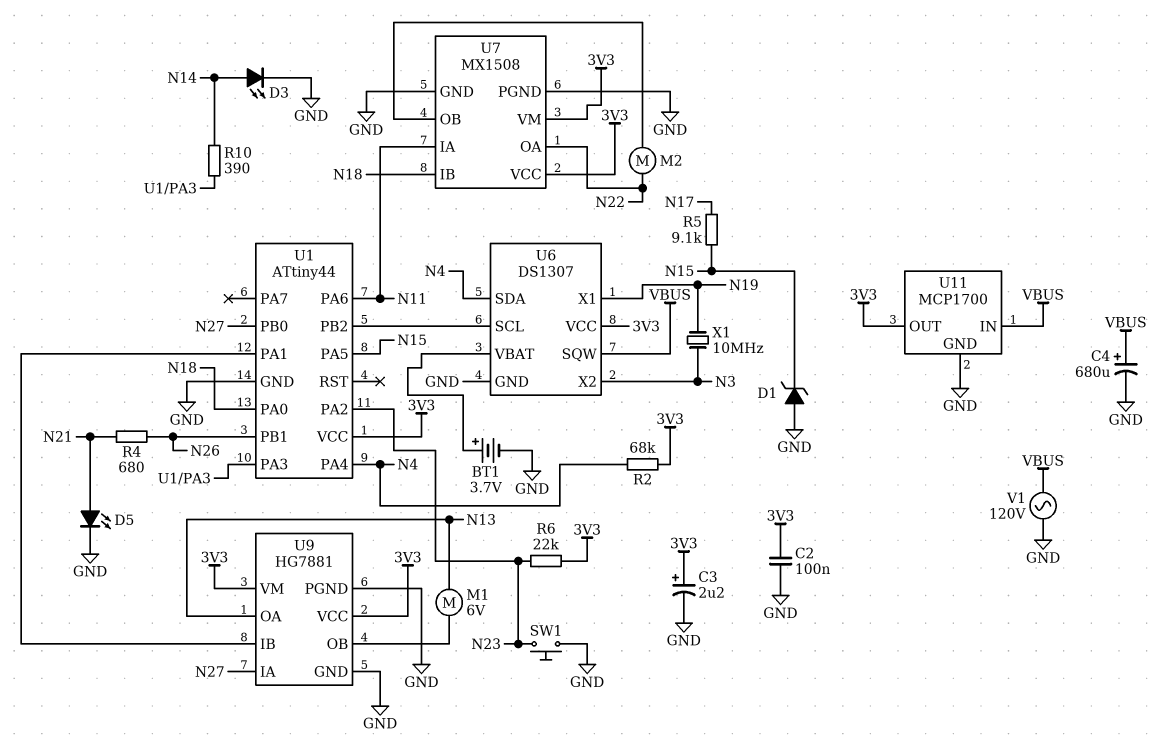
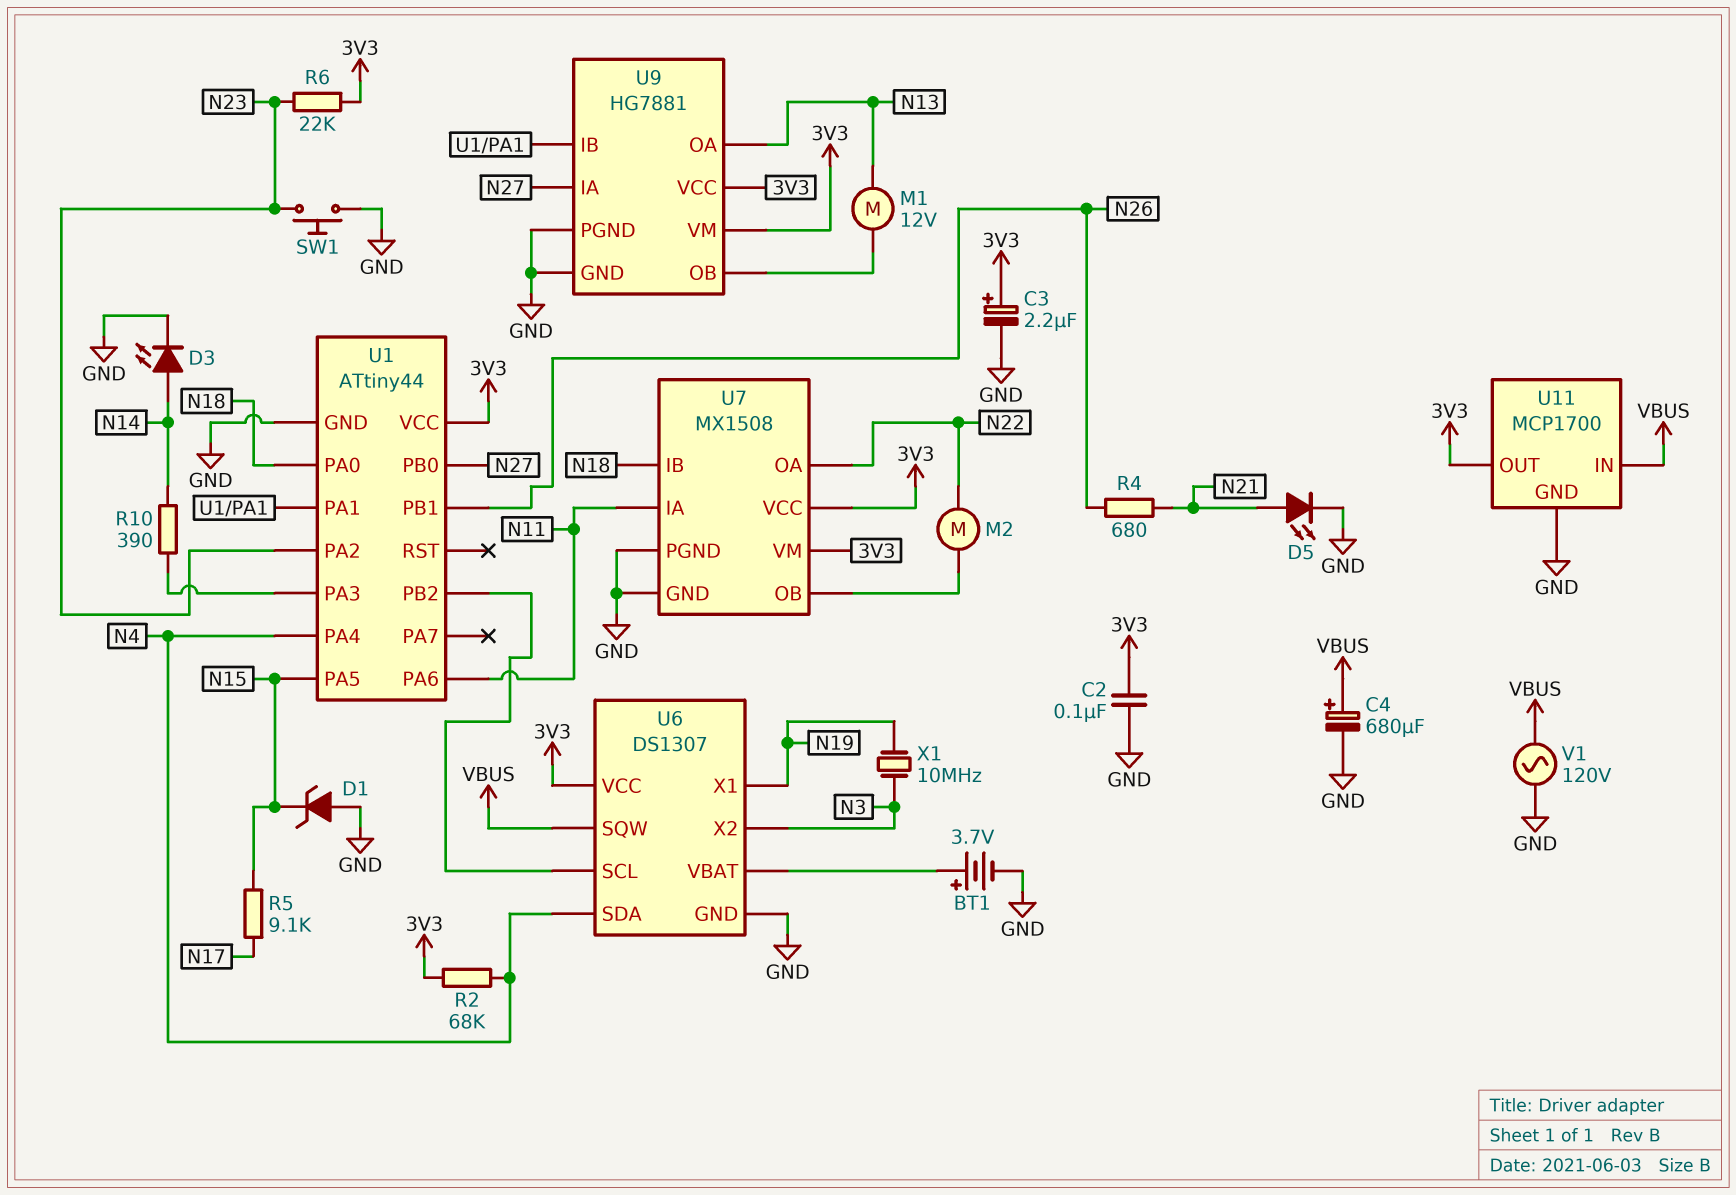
M1: motor 6V (N13, U9/OB) -> motor 12V (N13, U9/OB)

